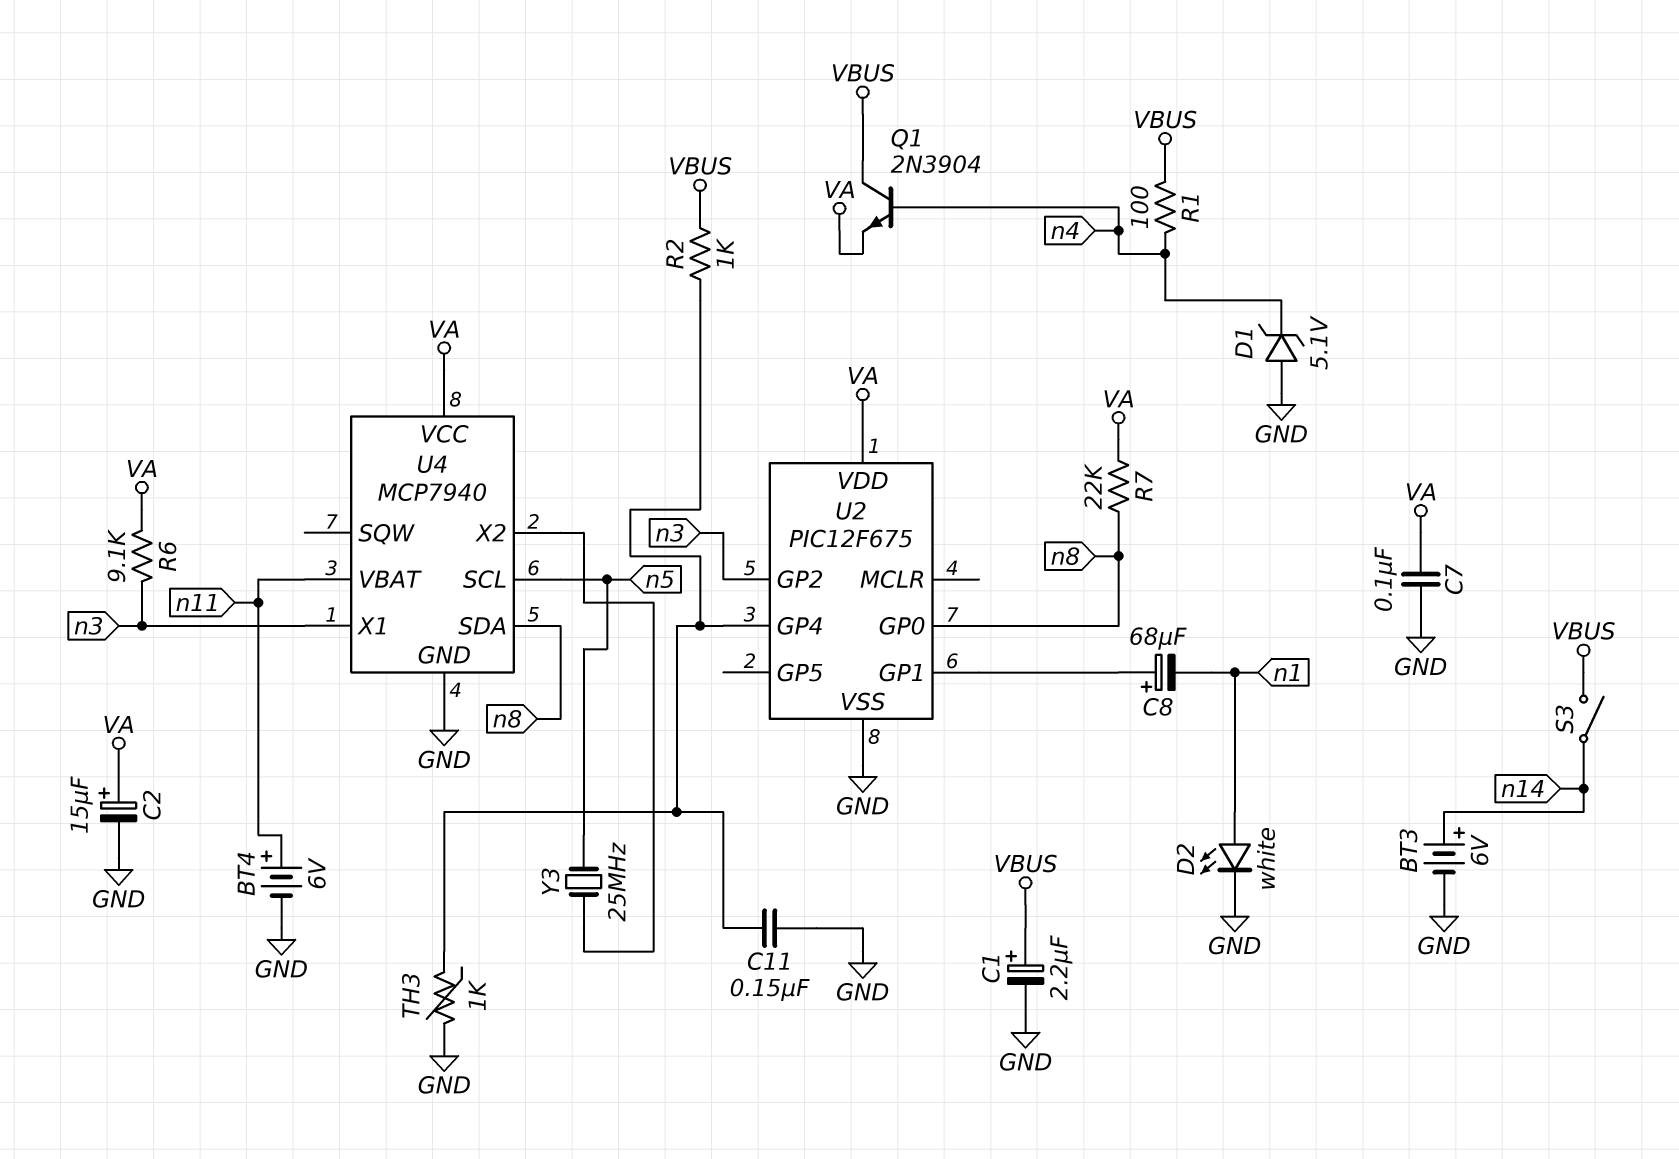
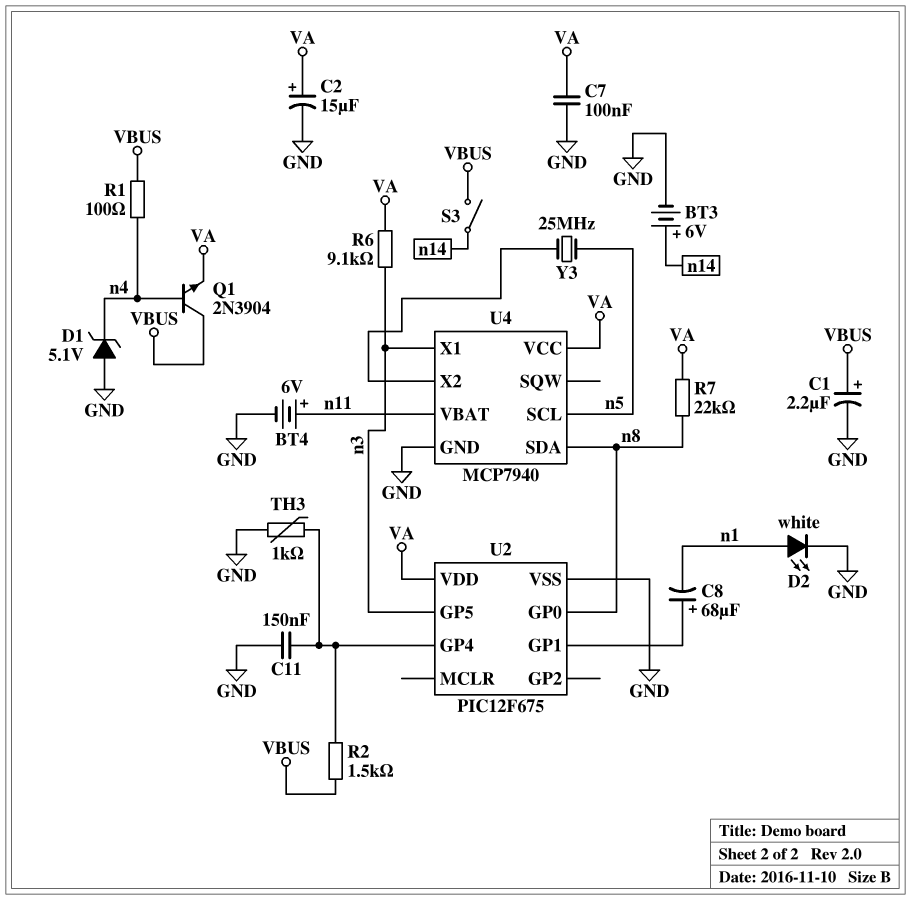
R2: 1k (U2/GP4, VBUS) -> 1.5k (U2/GP4, VBUS)
U2 pin GP2: n3 -> none
U2 pin GP5: none -> n3

